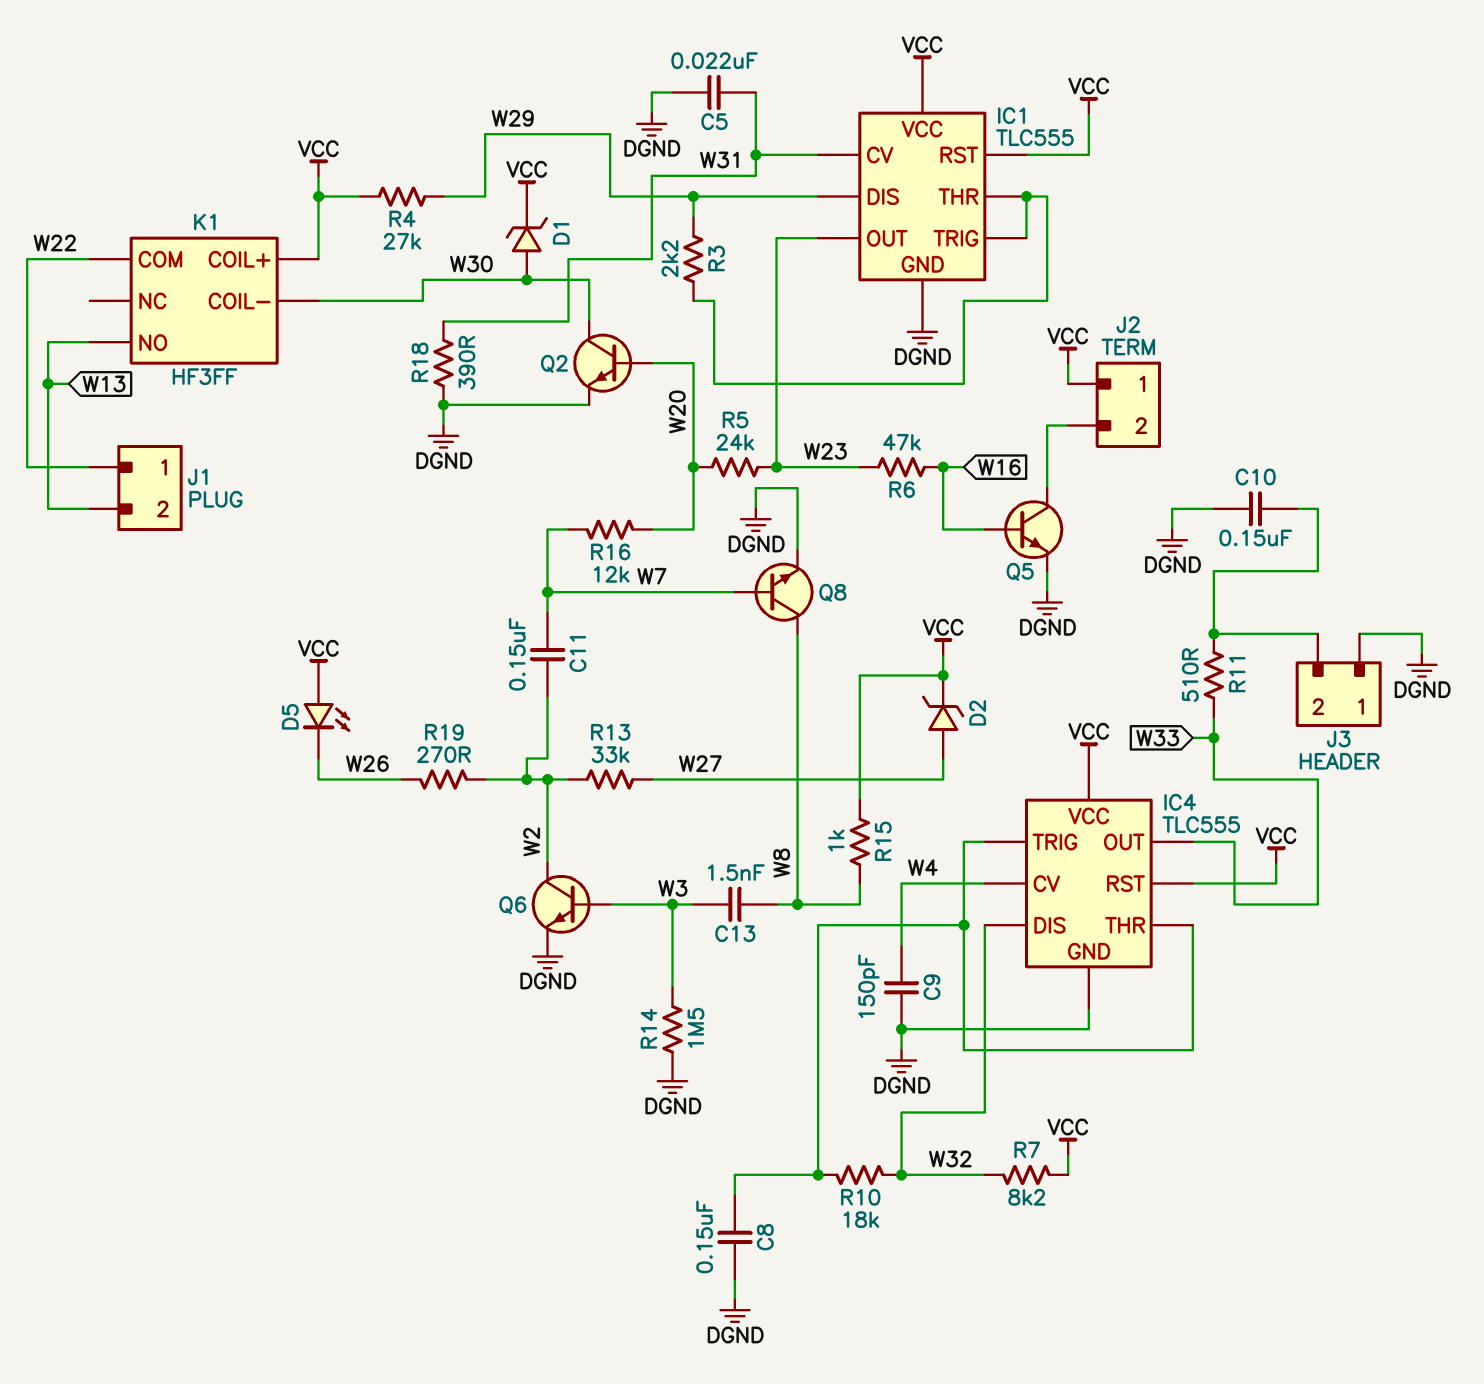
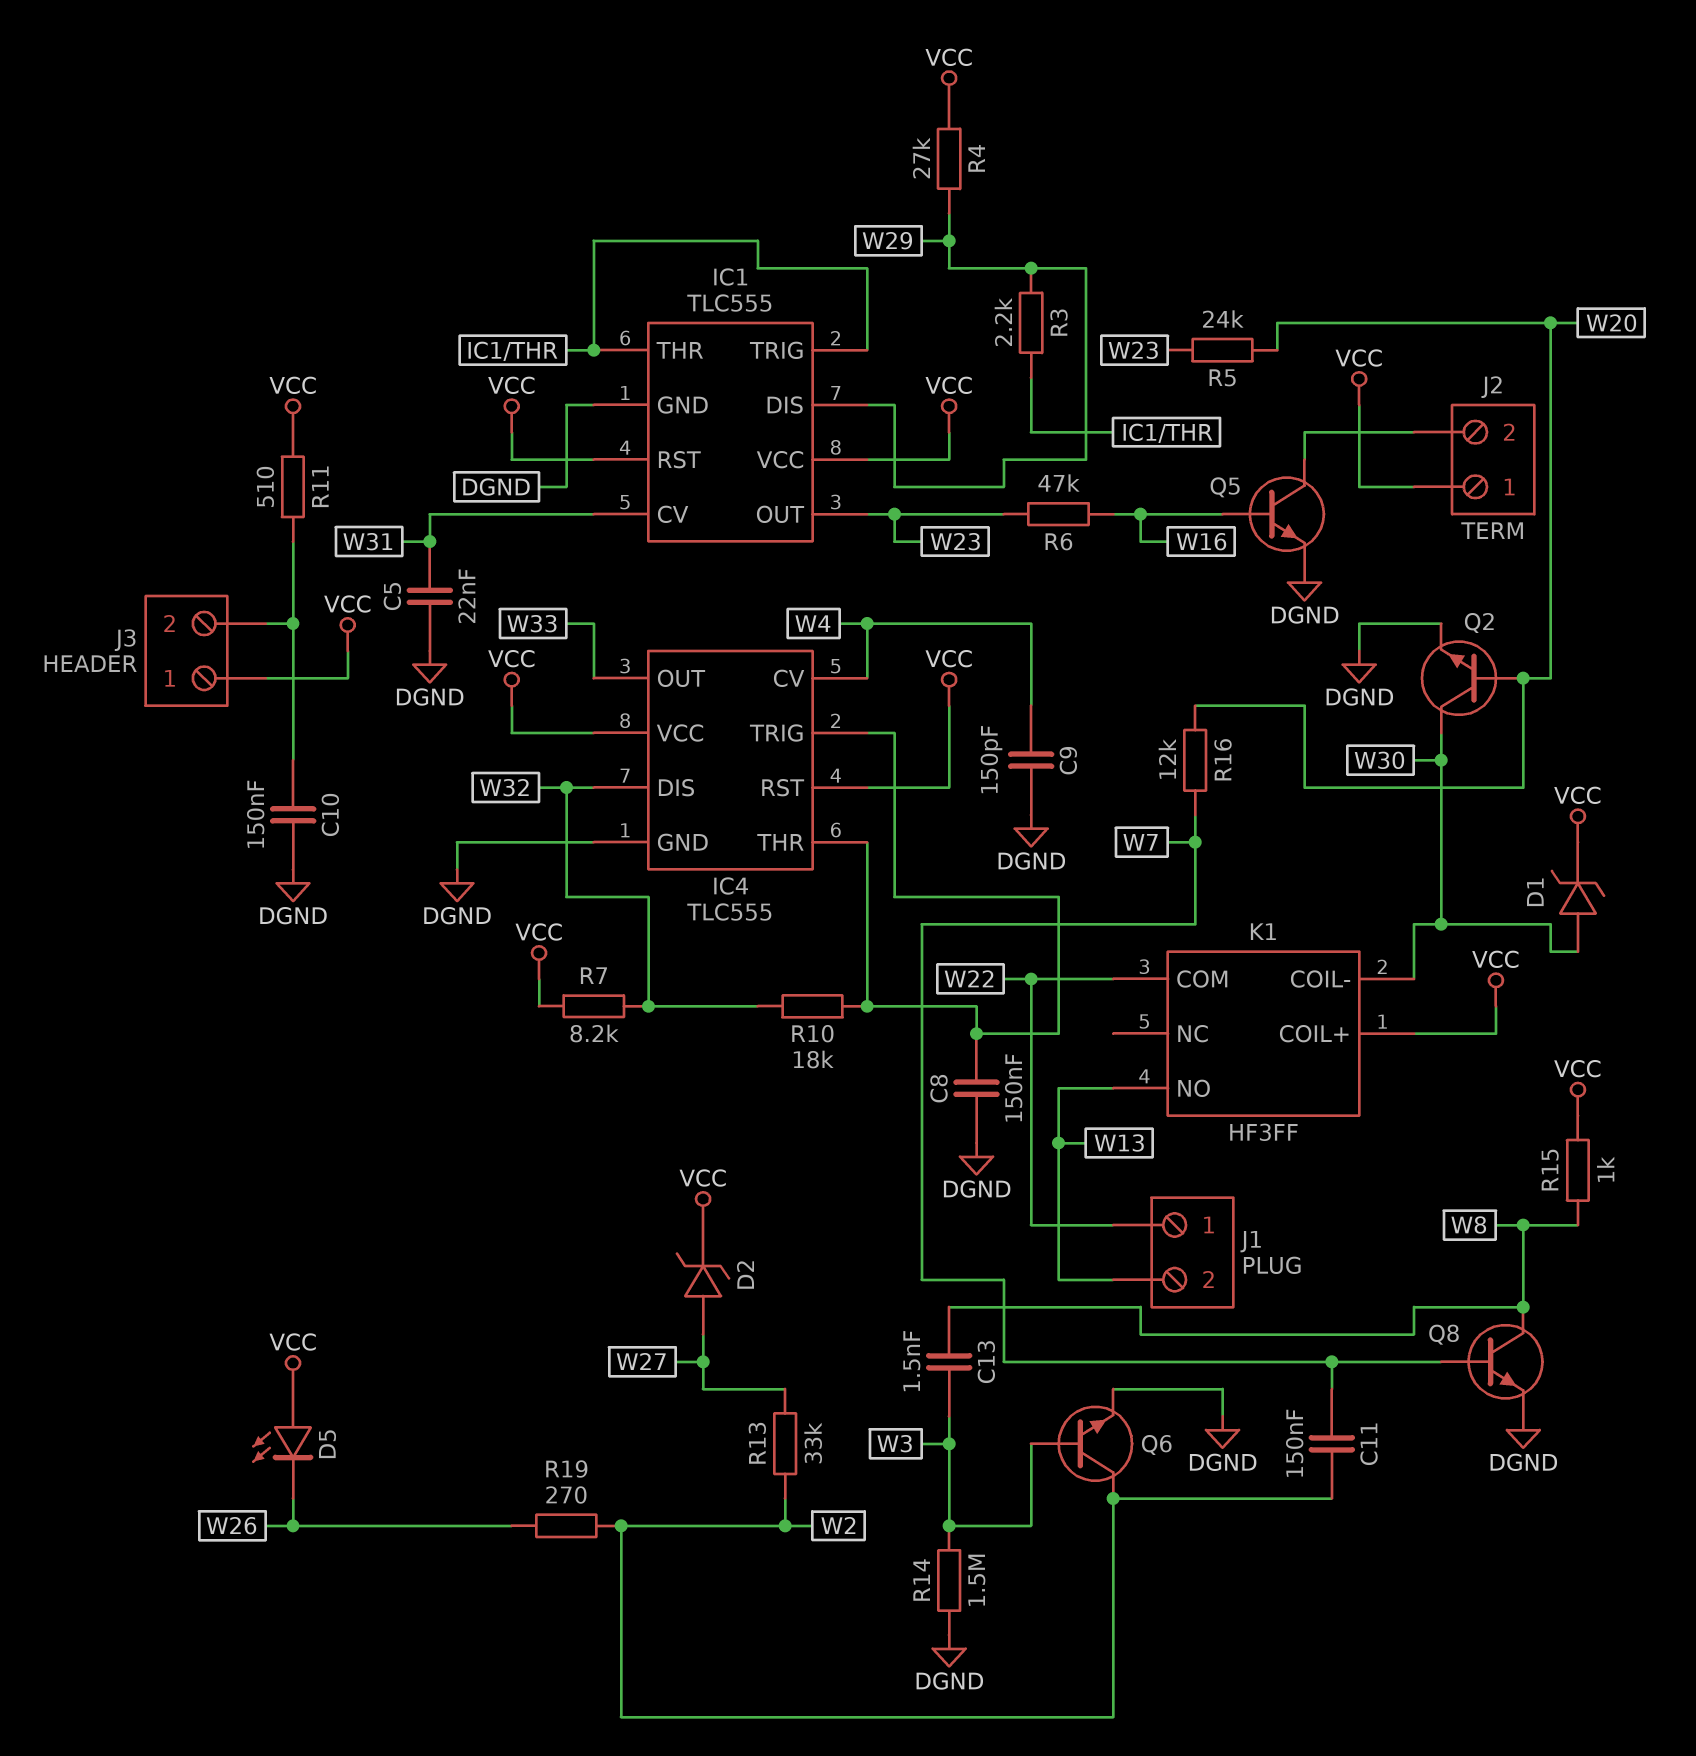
J3 pin 1: DGND -> VCC
R11: 510 (J3/2, W33) -> 510 (J3/2, VCC)
R18: 390 (DGND, W31) -> none

